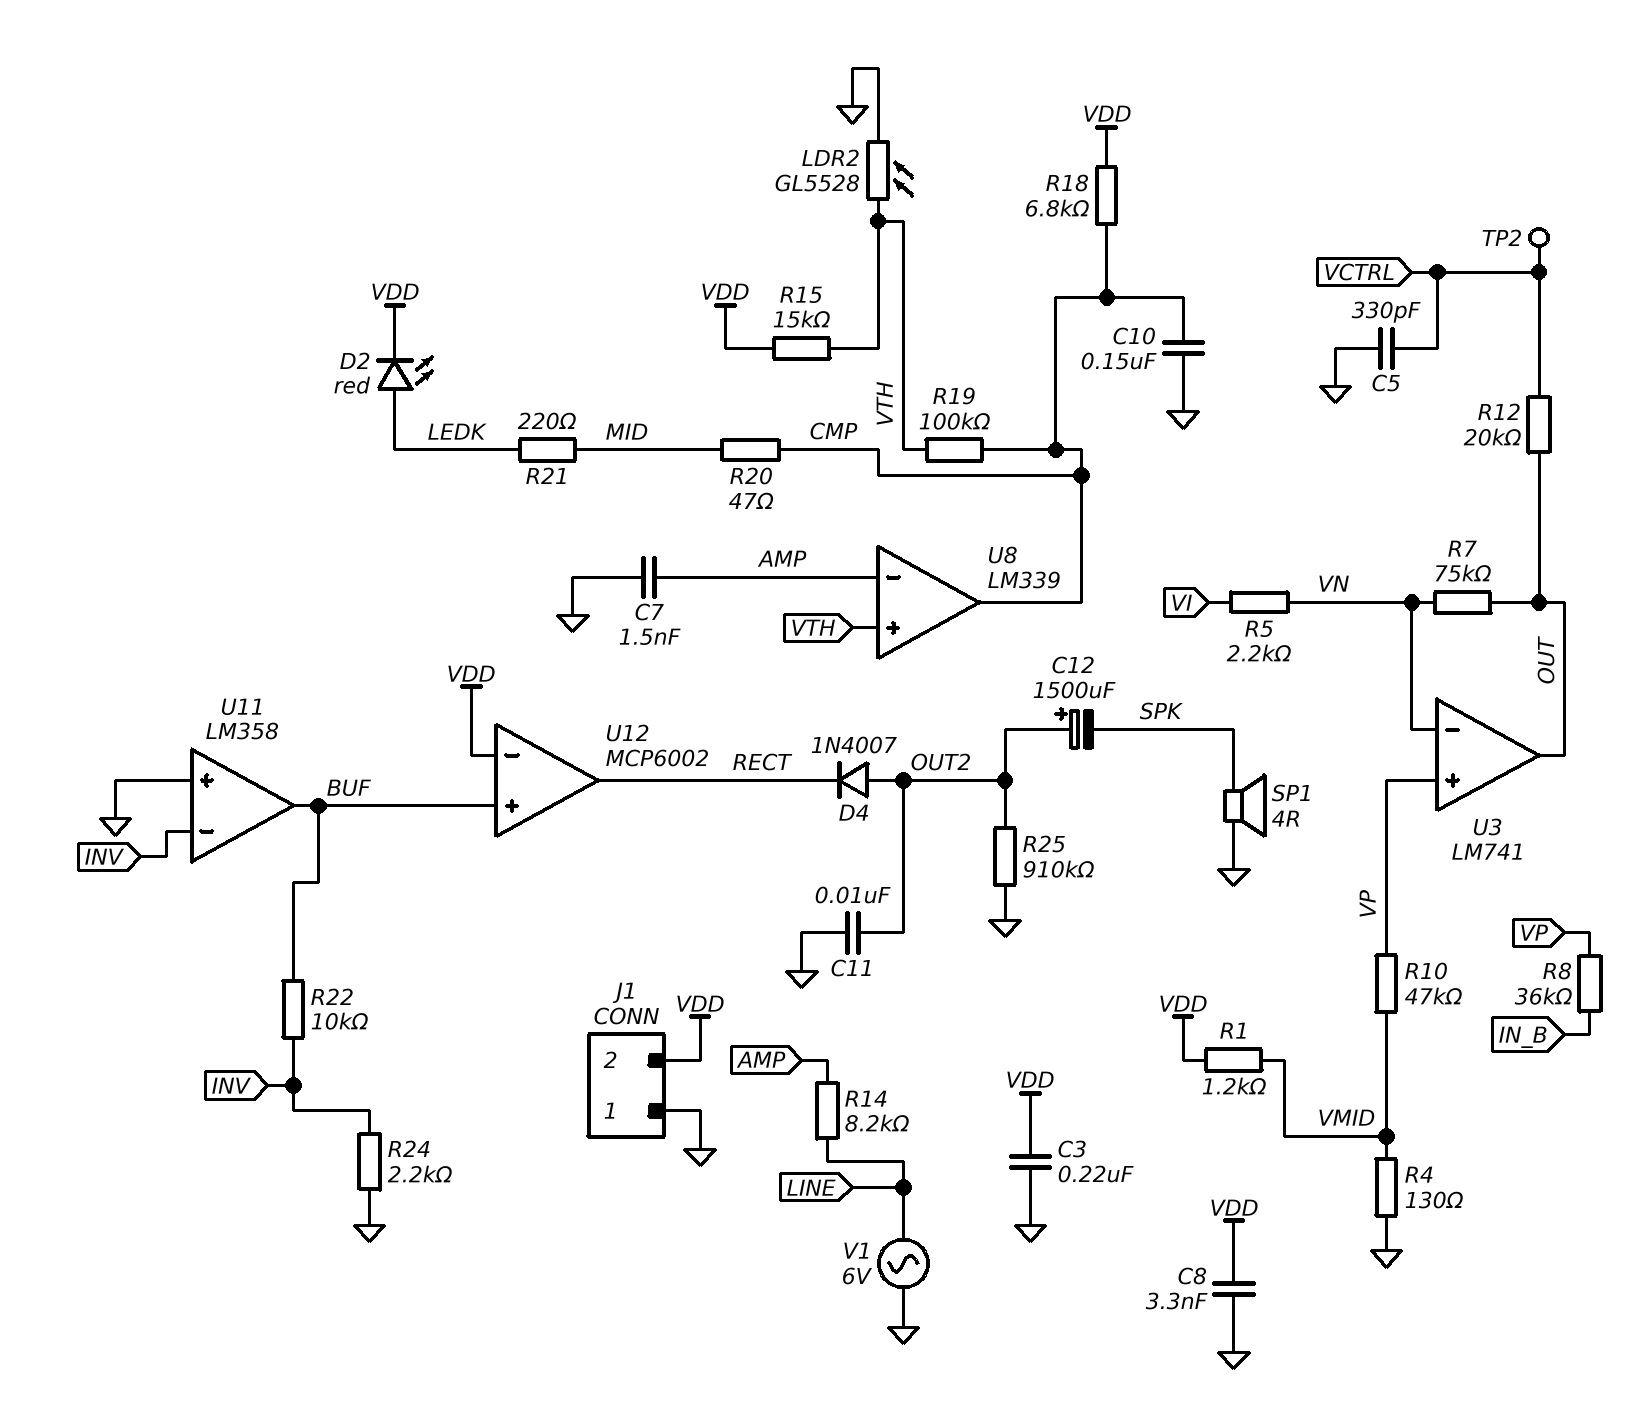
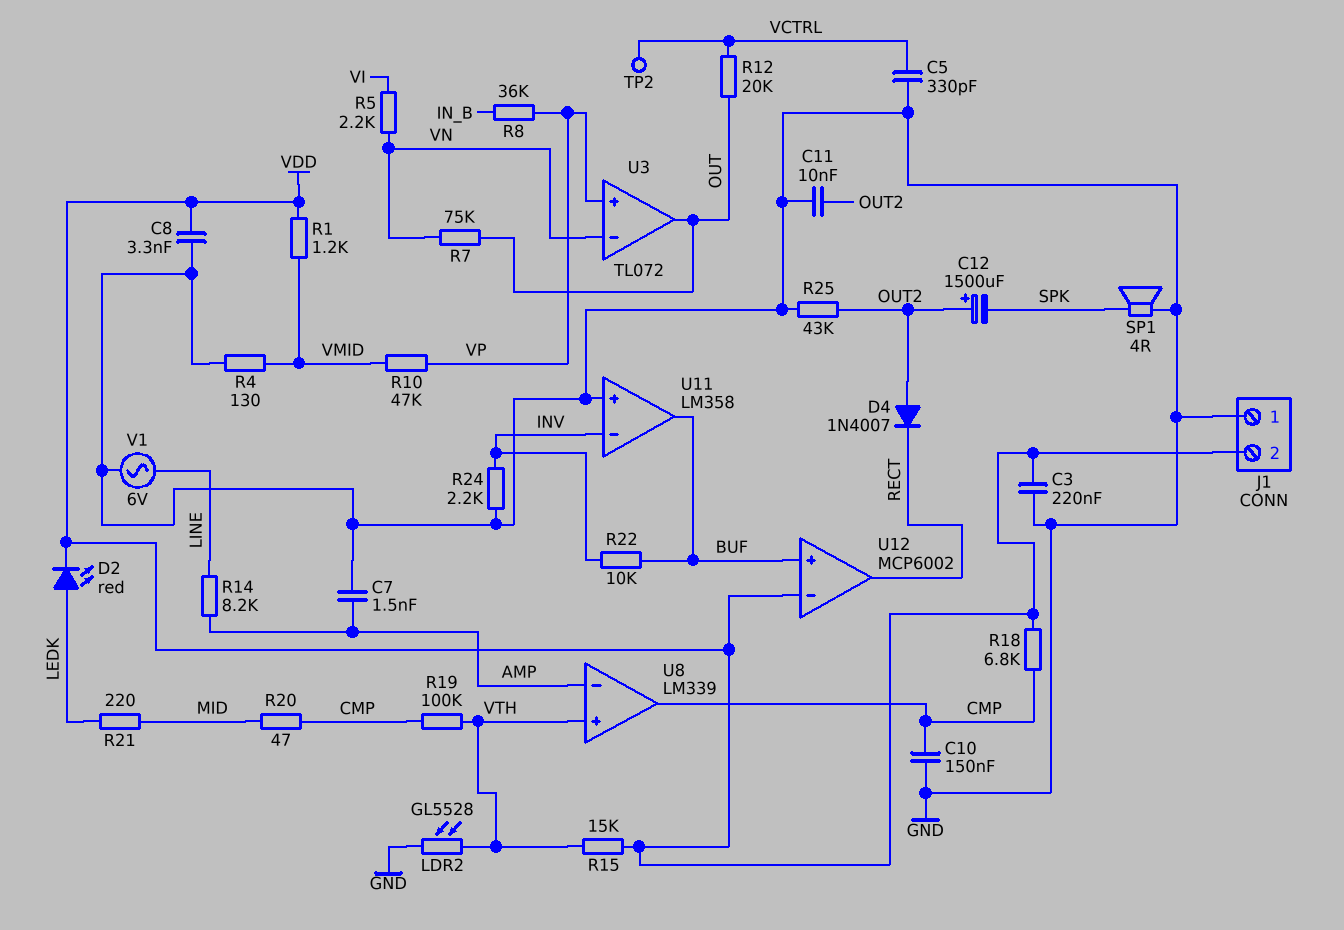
R25: 910k (GND, OUT2) -> 43k (GND, OUT2)
U3: LM741 -> TL072

